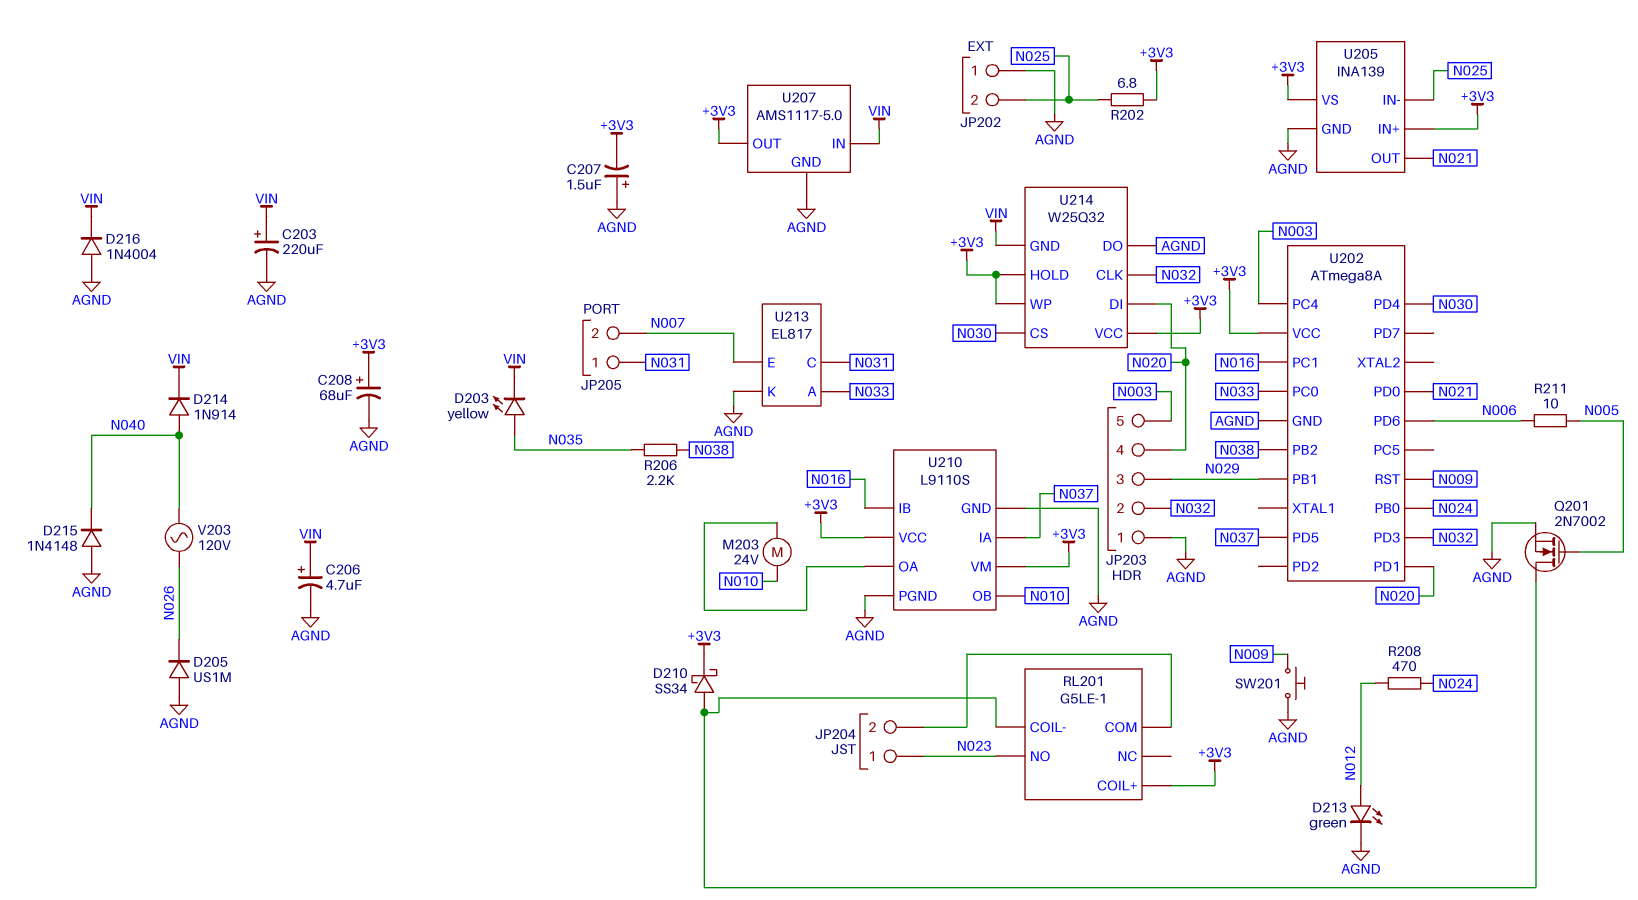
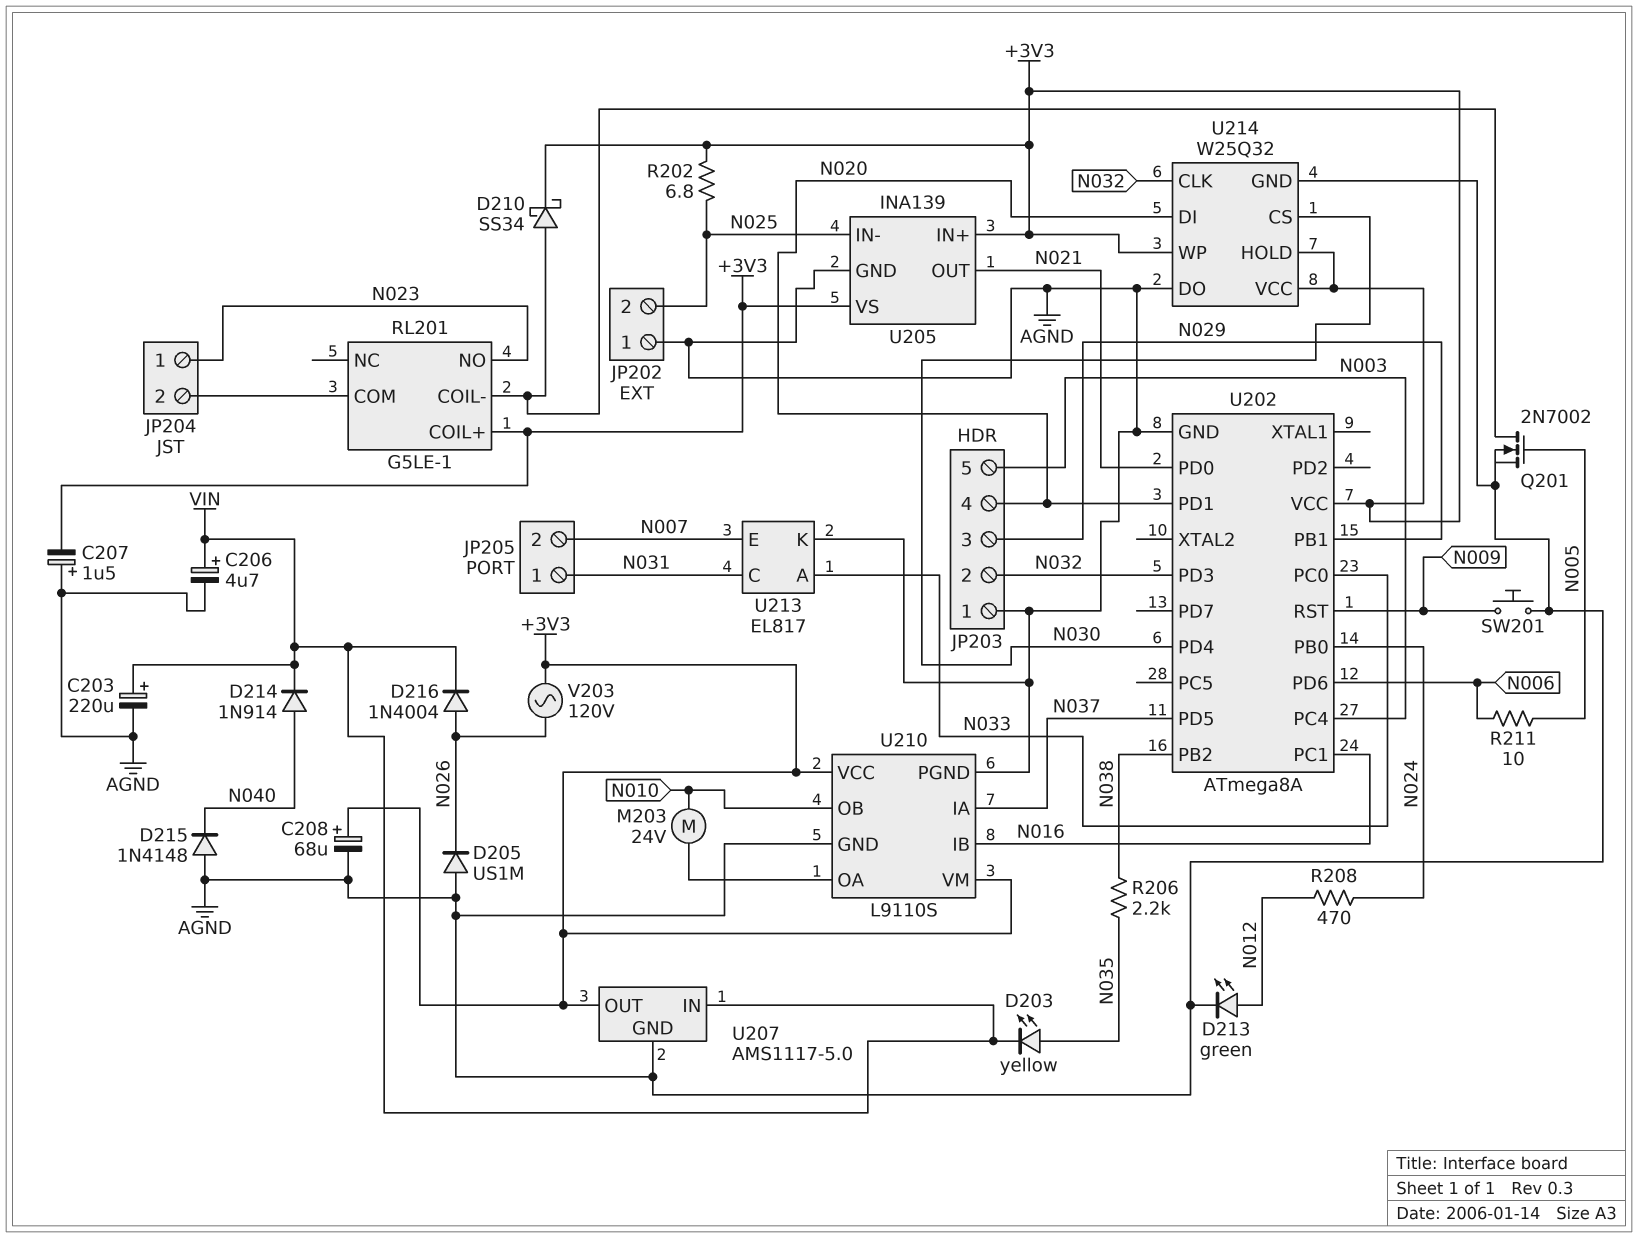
D216: diode 1N4004 (A AGND, K VIN) -> diode 1N4004 (A N026, K VIN)
U214 pin GND: VIN -> AGND
V203: AC 120V (N026, N040) -> AC 120V (+3V3, N026)

